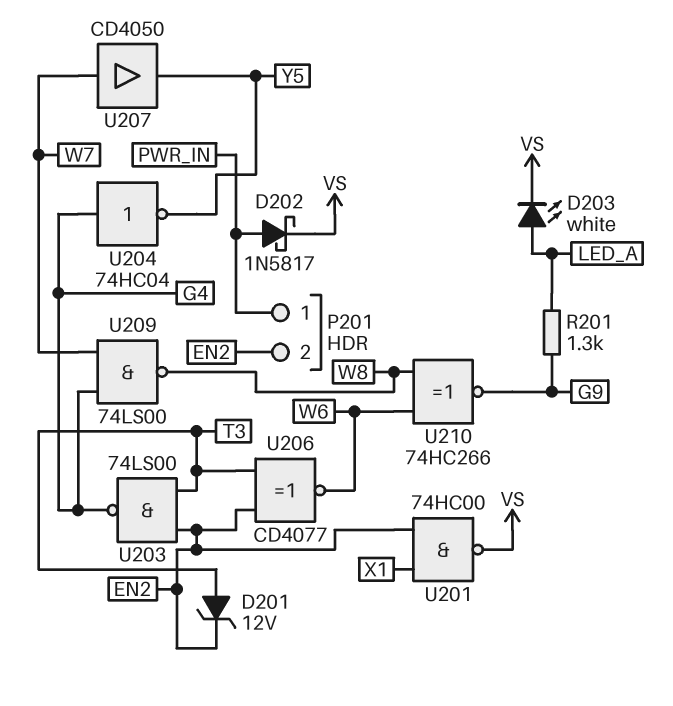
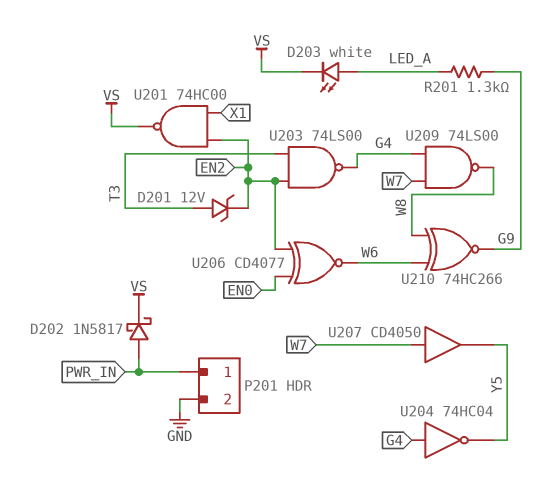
P201 pin 2: EN2 -> GND
U206: XNOR CD4077 (in EN2, in T3, out W6) -> XNOR CD4077 (in EN0, in EN2, out W6)

